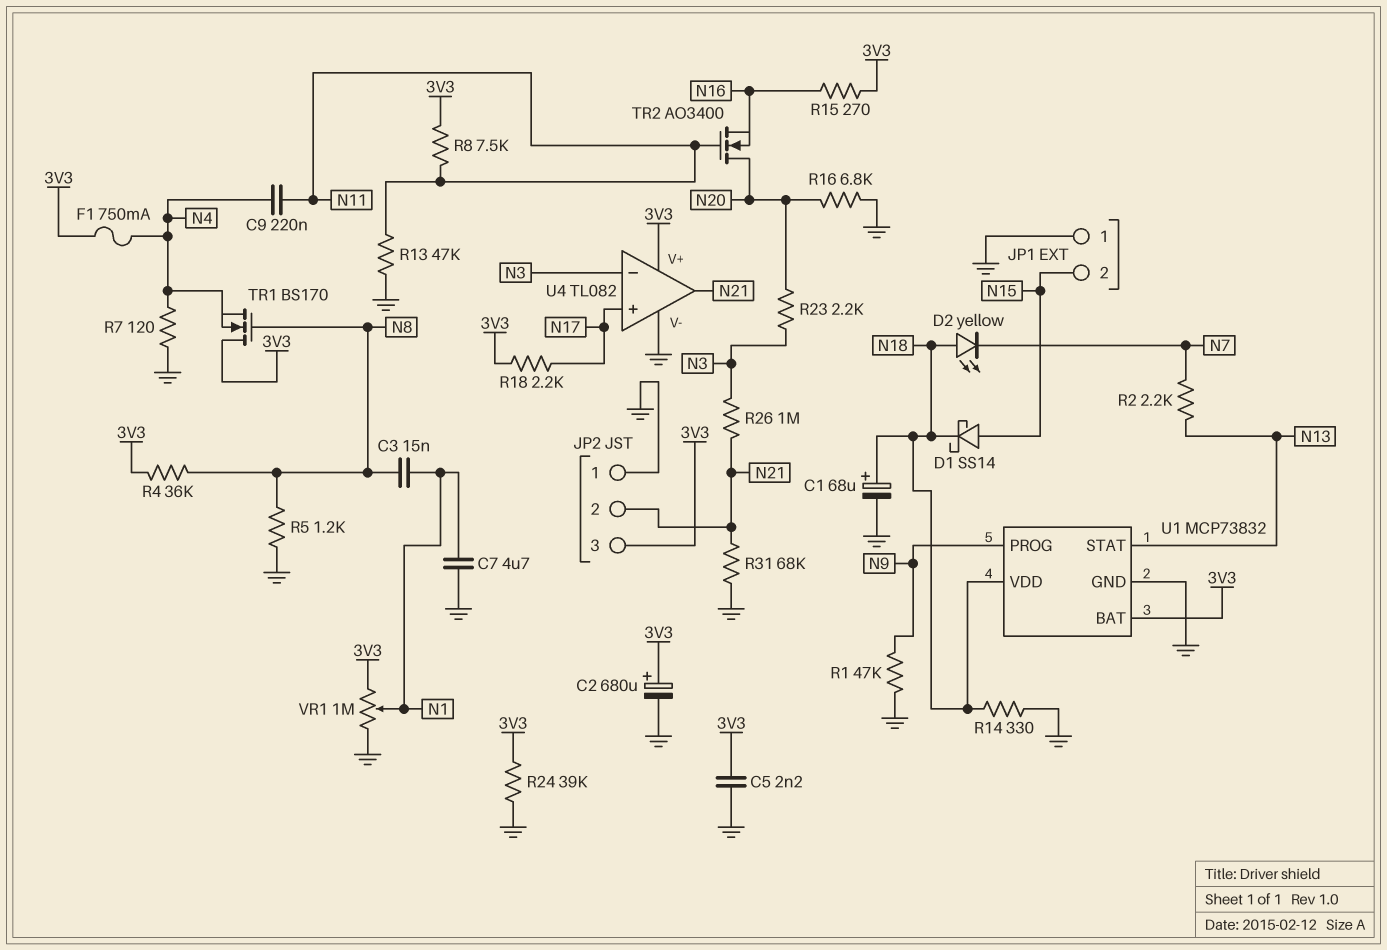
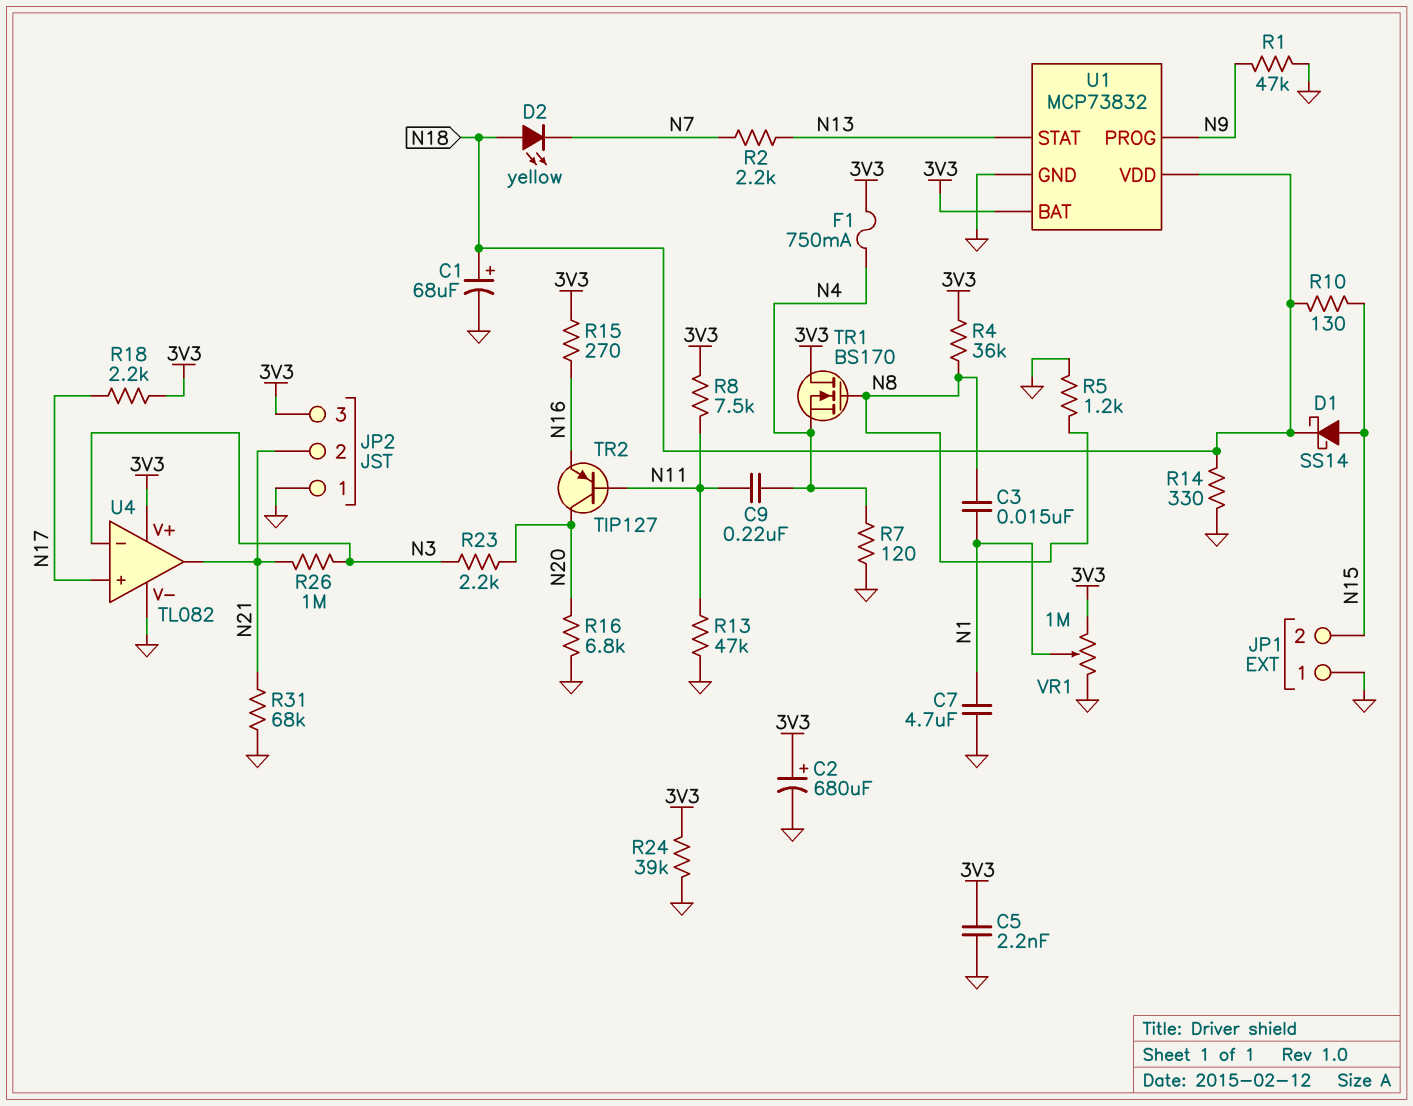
R10: none -> 130 (N15, N18)
TR2: NMOS AO3400 (G N11, D N20, S N16) -> PNP TIP127 (B N11, C N20, E N16)

